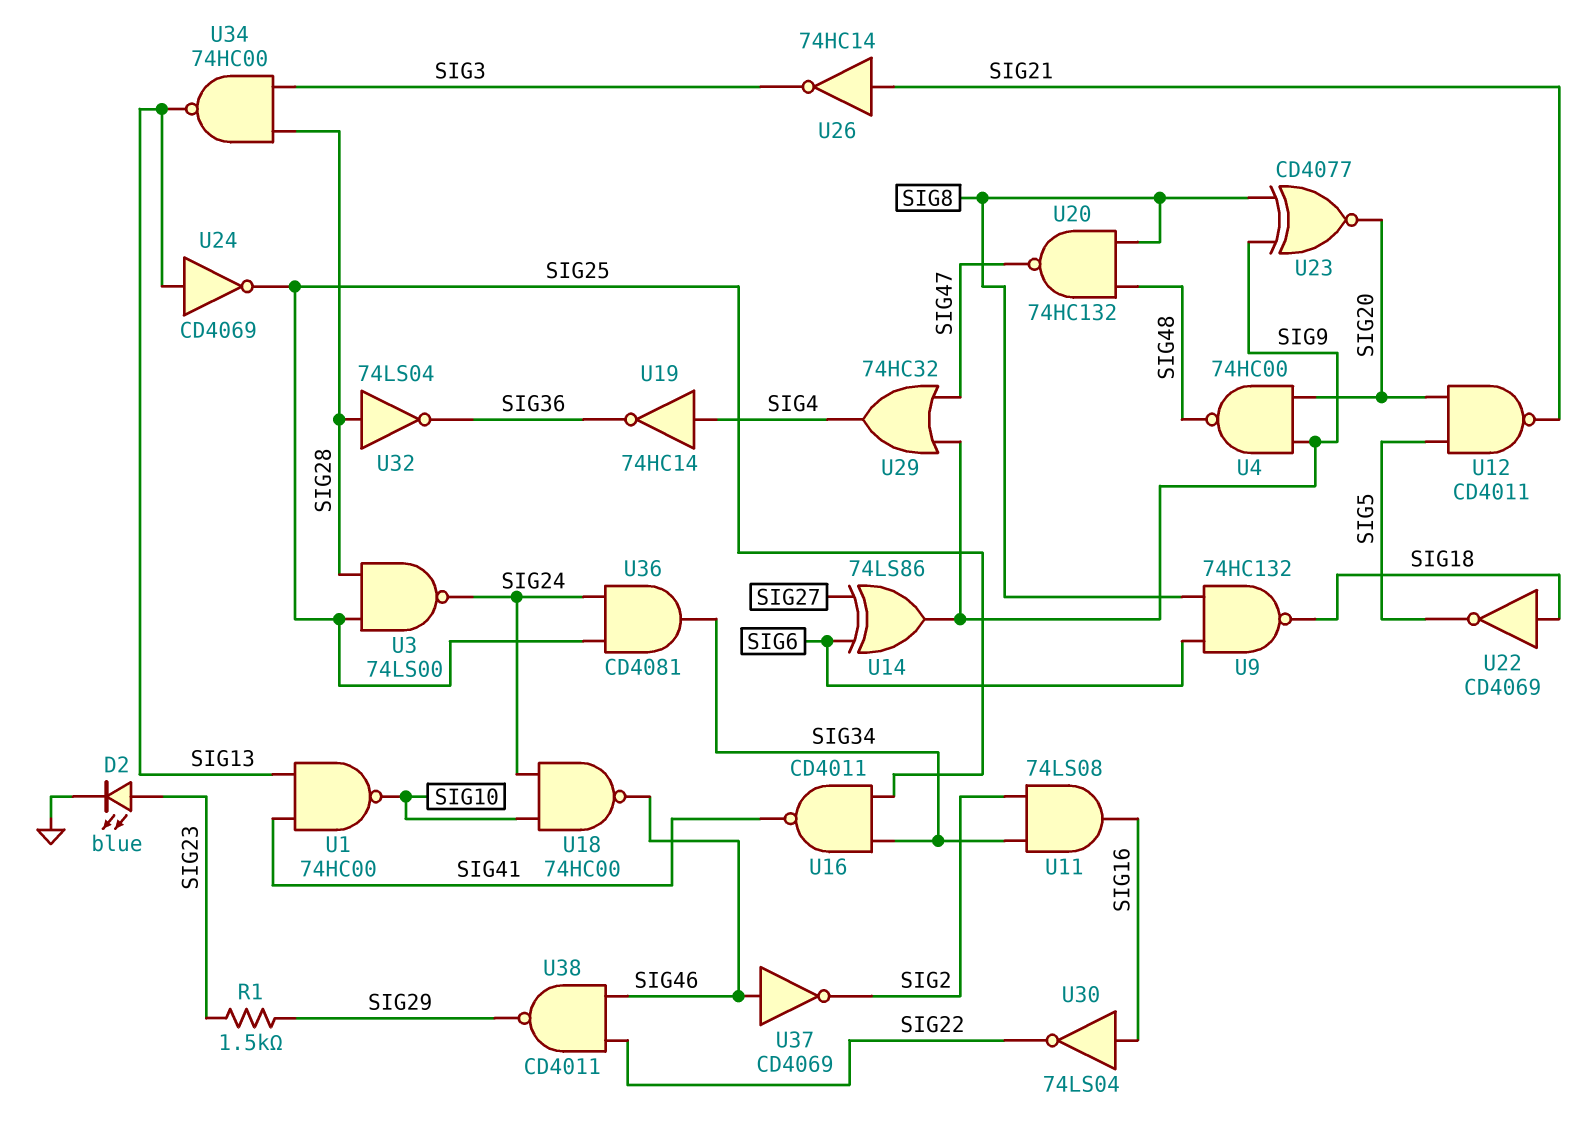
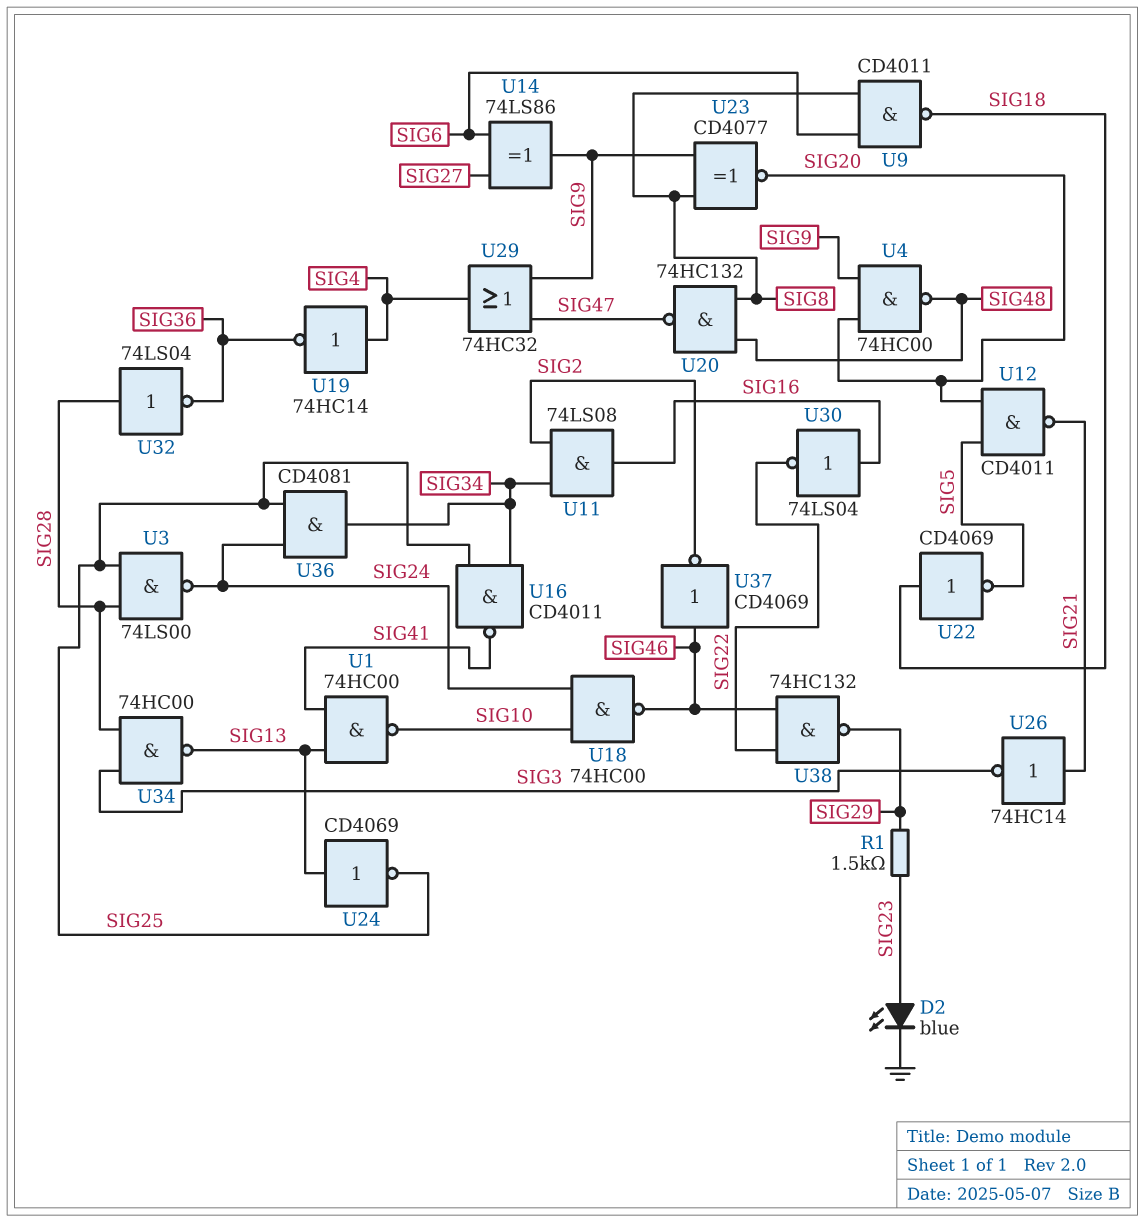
U9: NAND 74HC132 (in SIG6, in SIG8, out SIG18) -> NAND CD4011 (in SIG6, in SIG8, out SIG18)
U38: NAND CD4011 (in SIG22, in SIG46, out SIG29) -> NAND 74HC132 (in SIG22, in SIG46, out SIG29)

